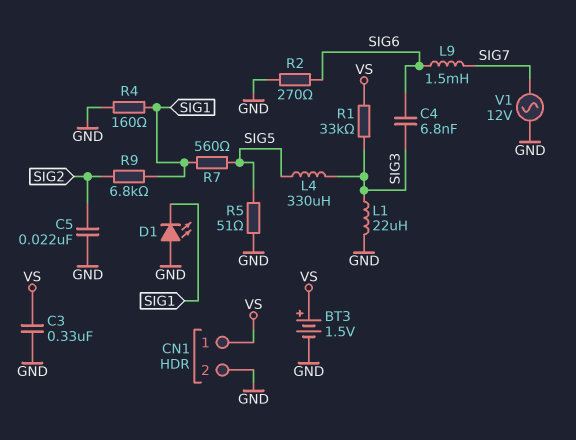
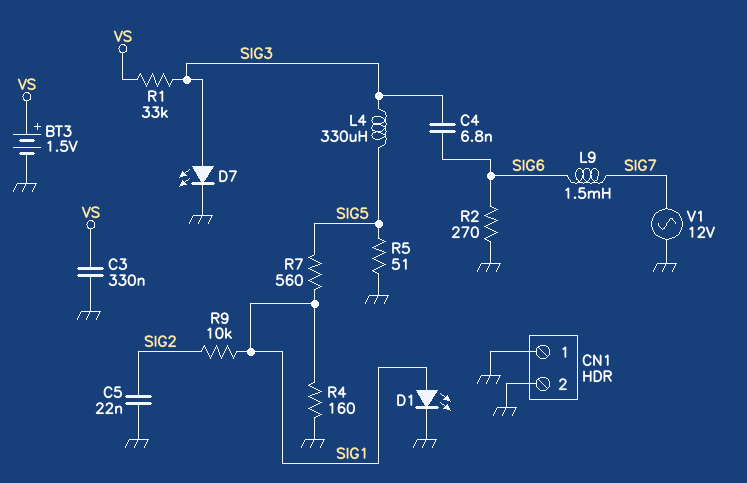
CN1 pin 1: VS -> GND
D1: LED (A GND, K SIG1) -> LED (A SIG1, K GND)
D7: none -> LED (A SIG3, K GND)
L1: 22uH (GND, SIG3) -> none
R9: 6.8k (SIG1, SIG2) -> 10k (SIG1, SIG2)

